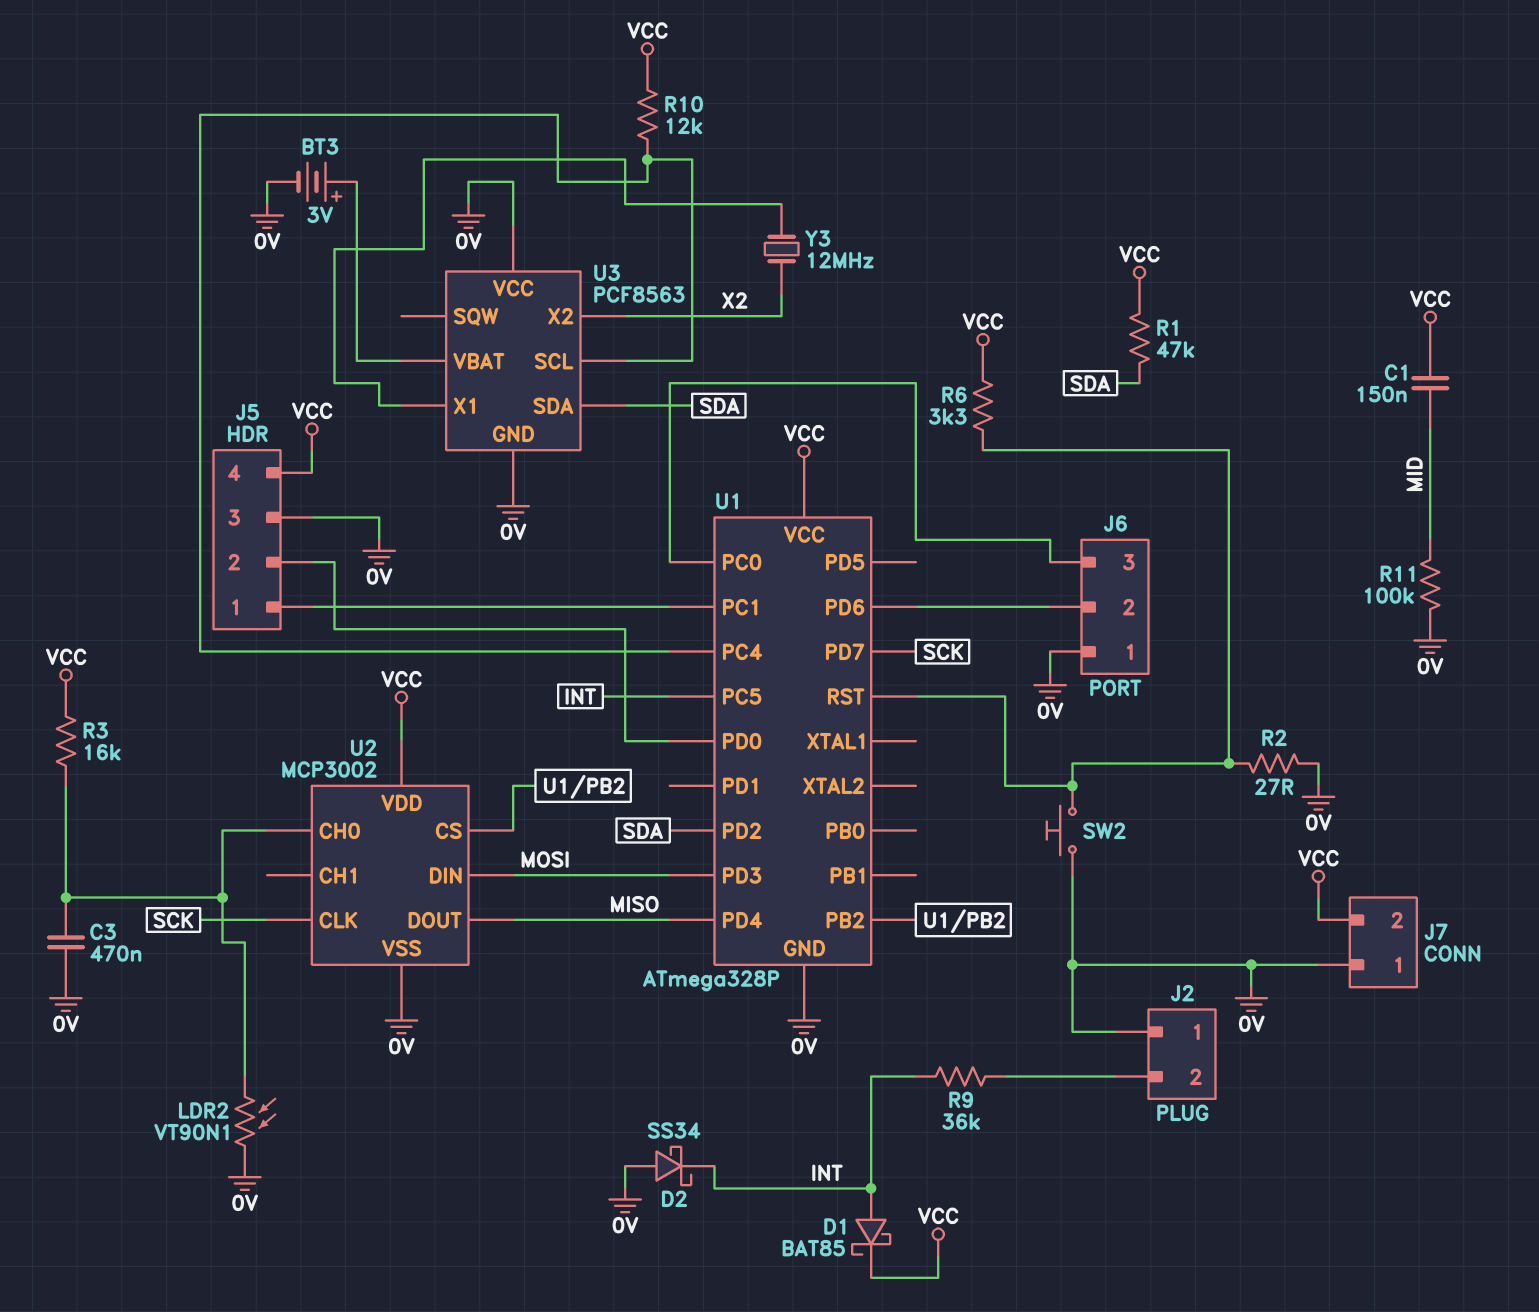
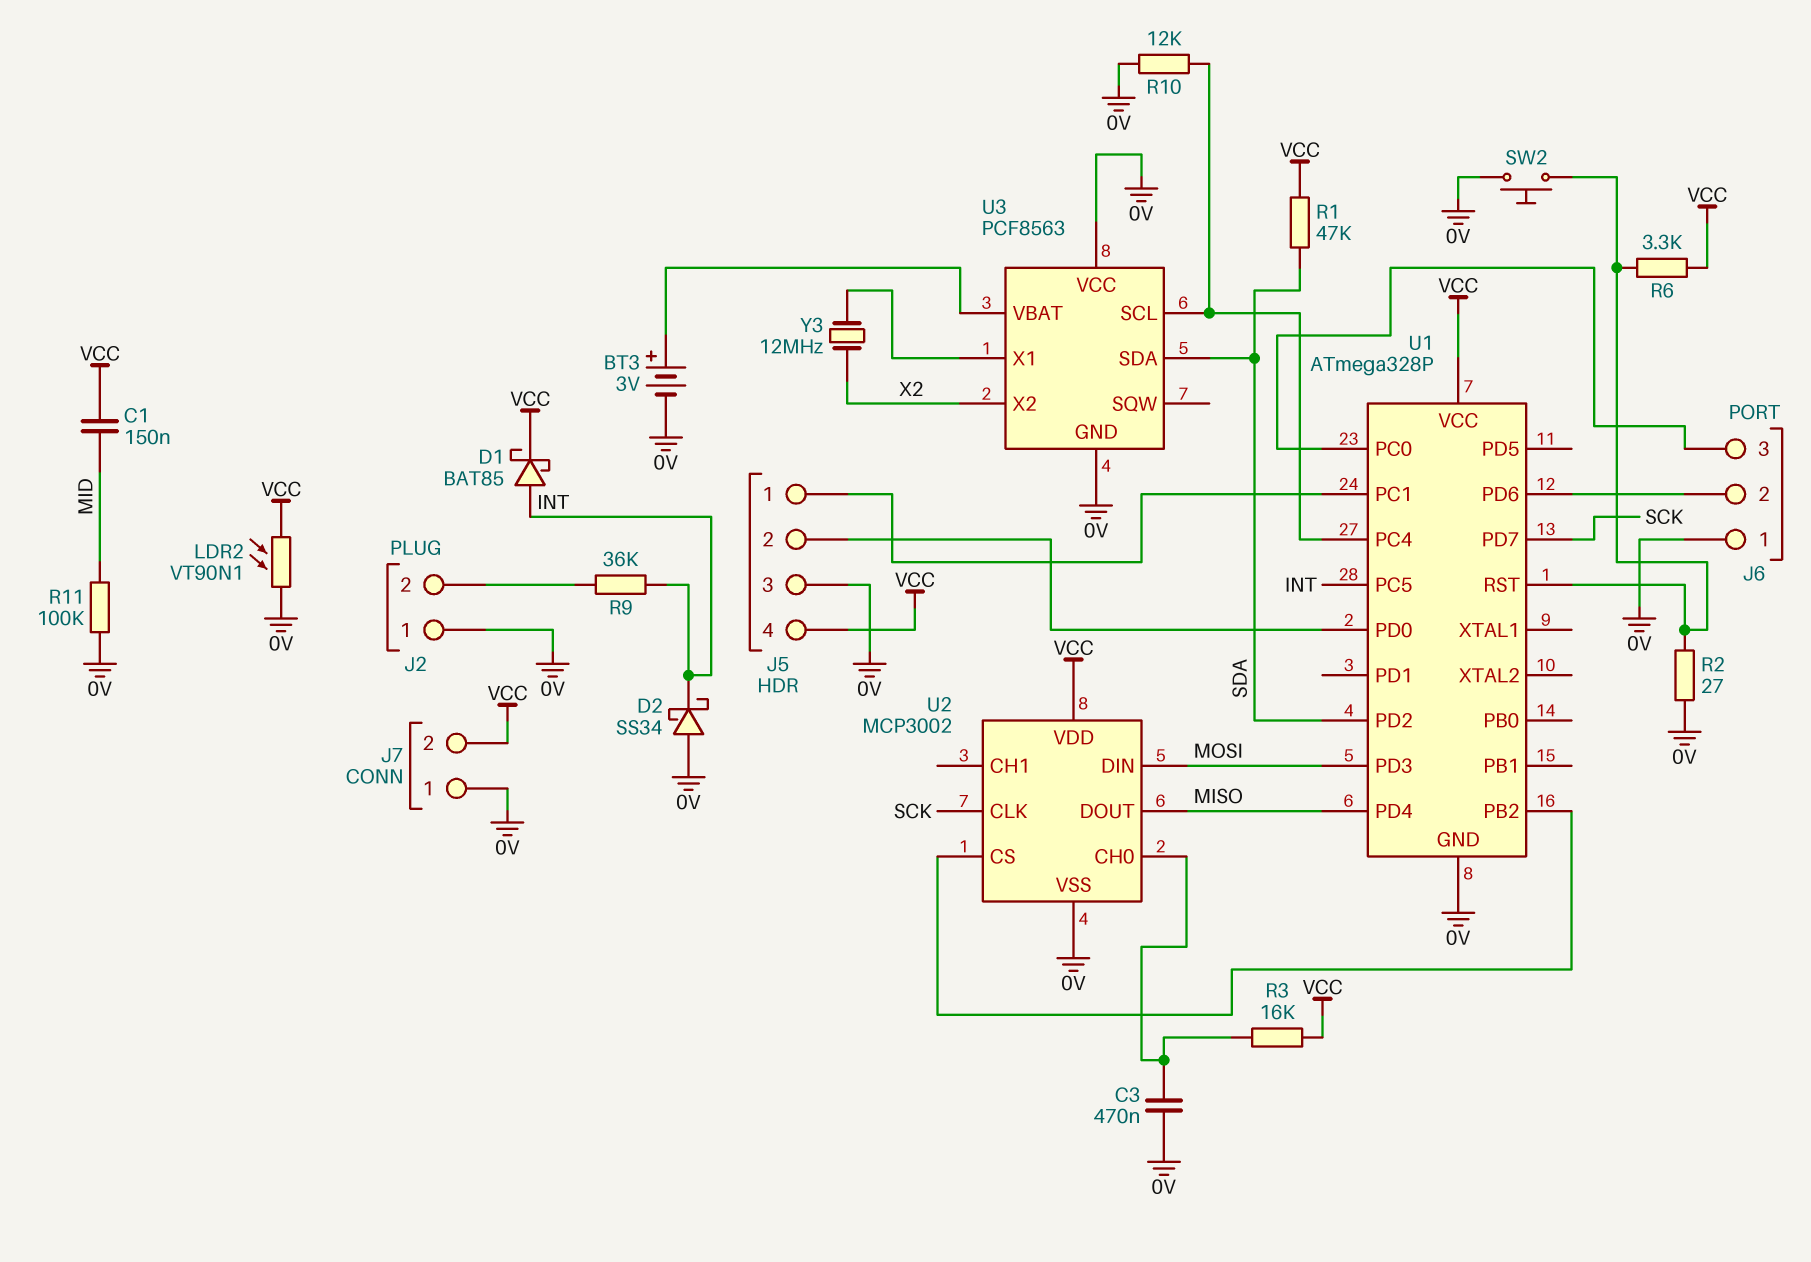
LDR2: VT90N1 (0V, U2/CH0) -> VT90N1 (0V, VCC)
R10: 12k (U1/PC4, VCC) -> 12k (0V, U1/PC4)

